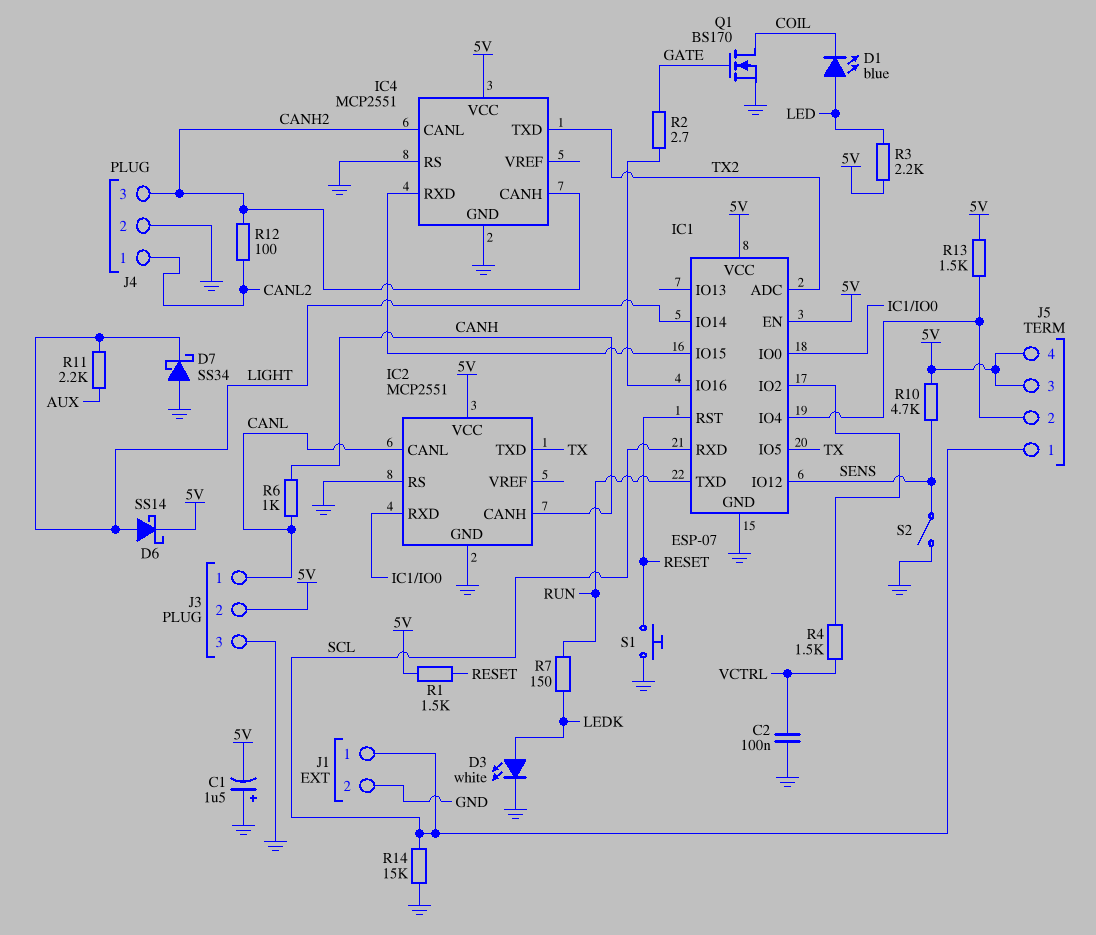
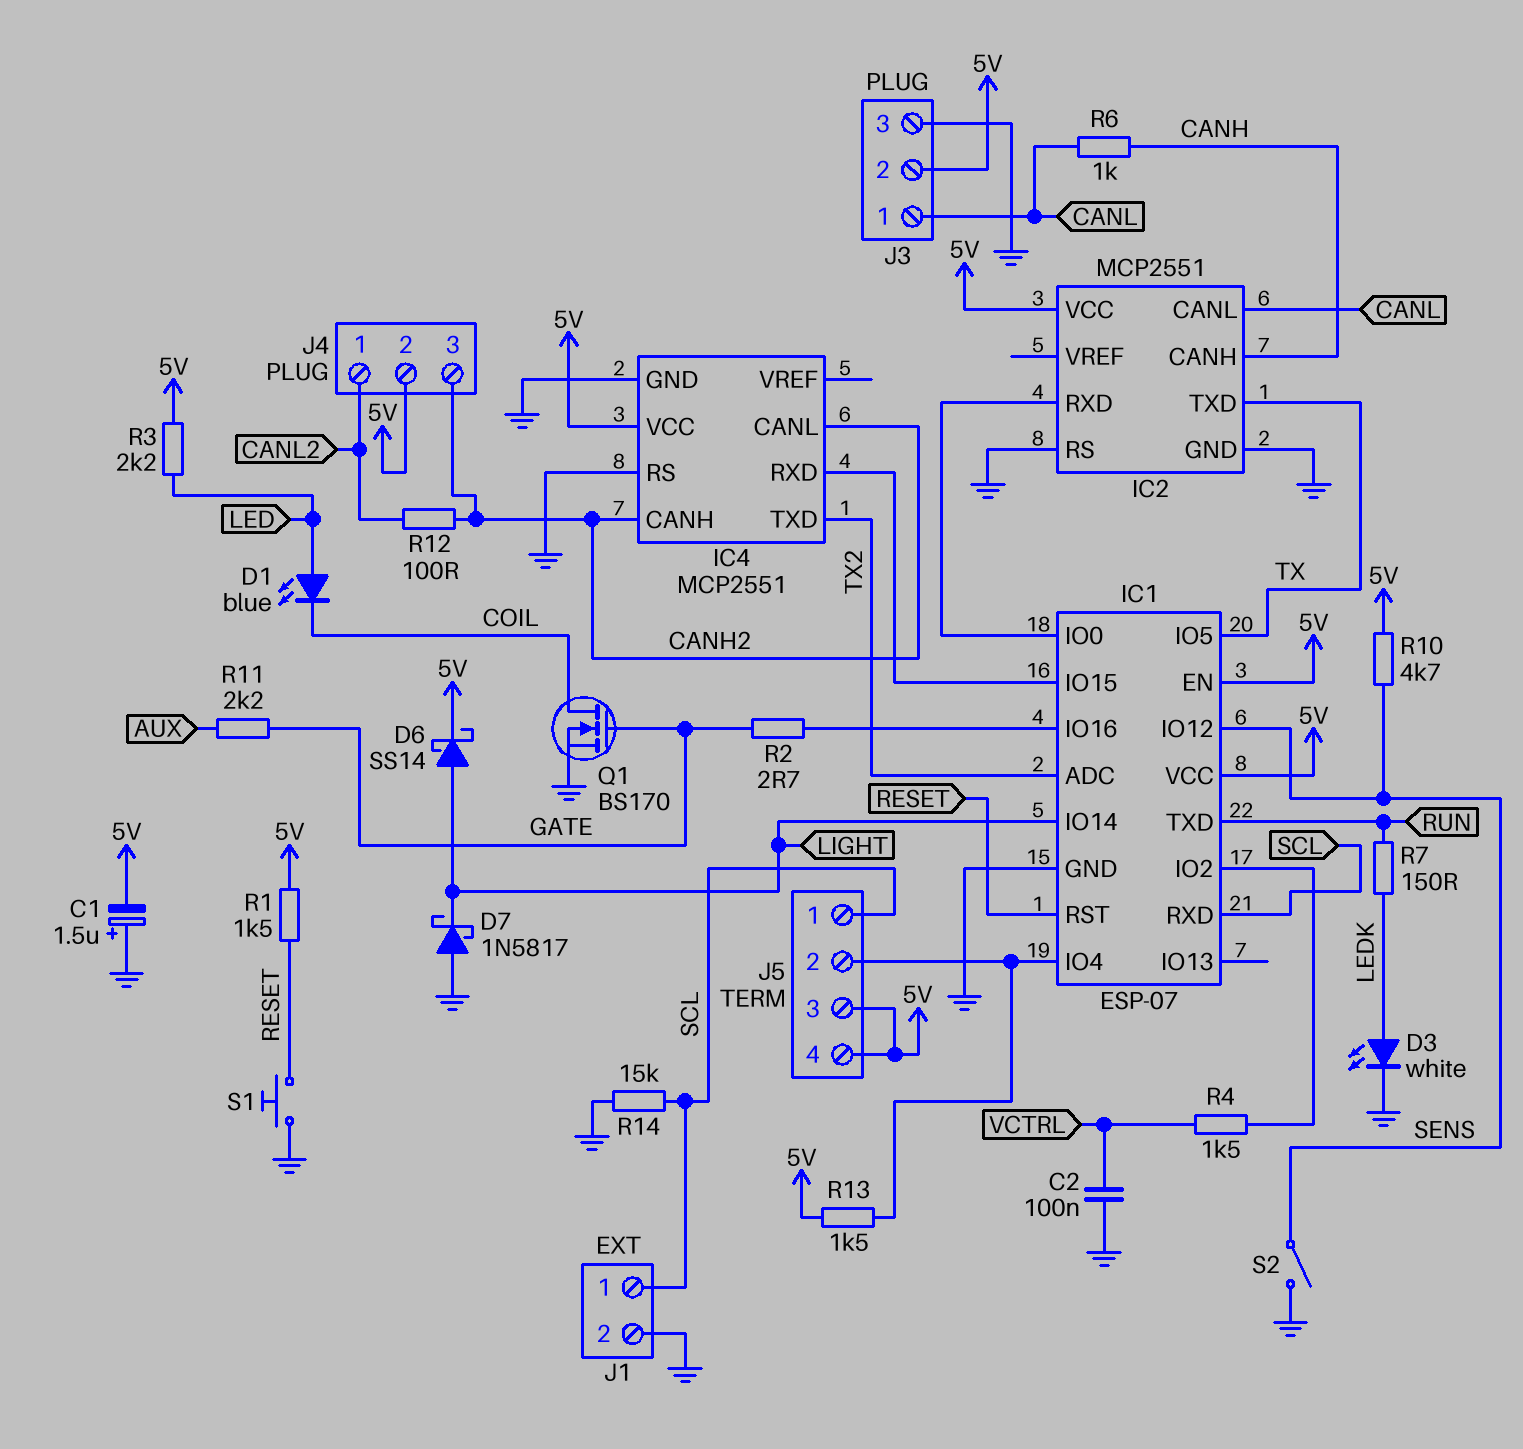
D7: schottky SS34 (A GND, K LIGHT) -> schottky 1N5817 (A GND, K LIGHT)
J4 pin 2: GND -> 5V
R11: 2.2k (AUX, LIGHT) -> 2.2k (AUX, GATE)

